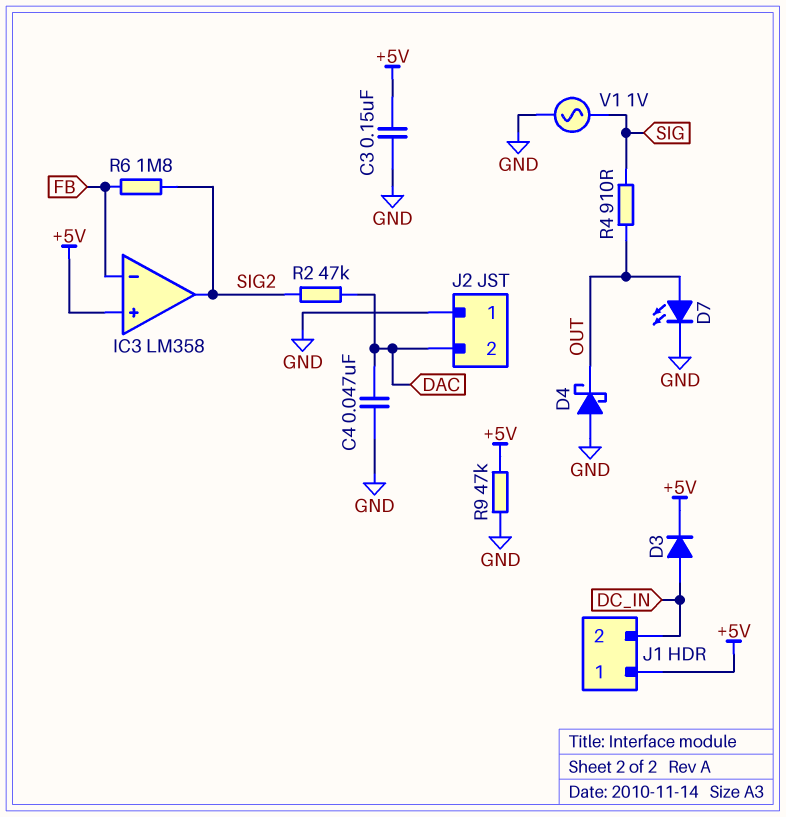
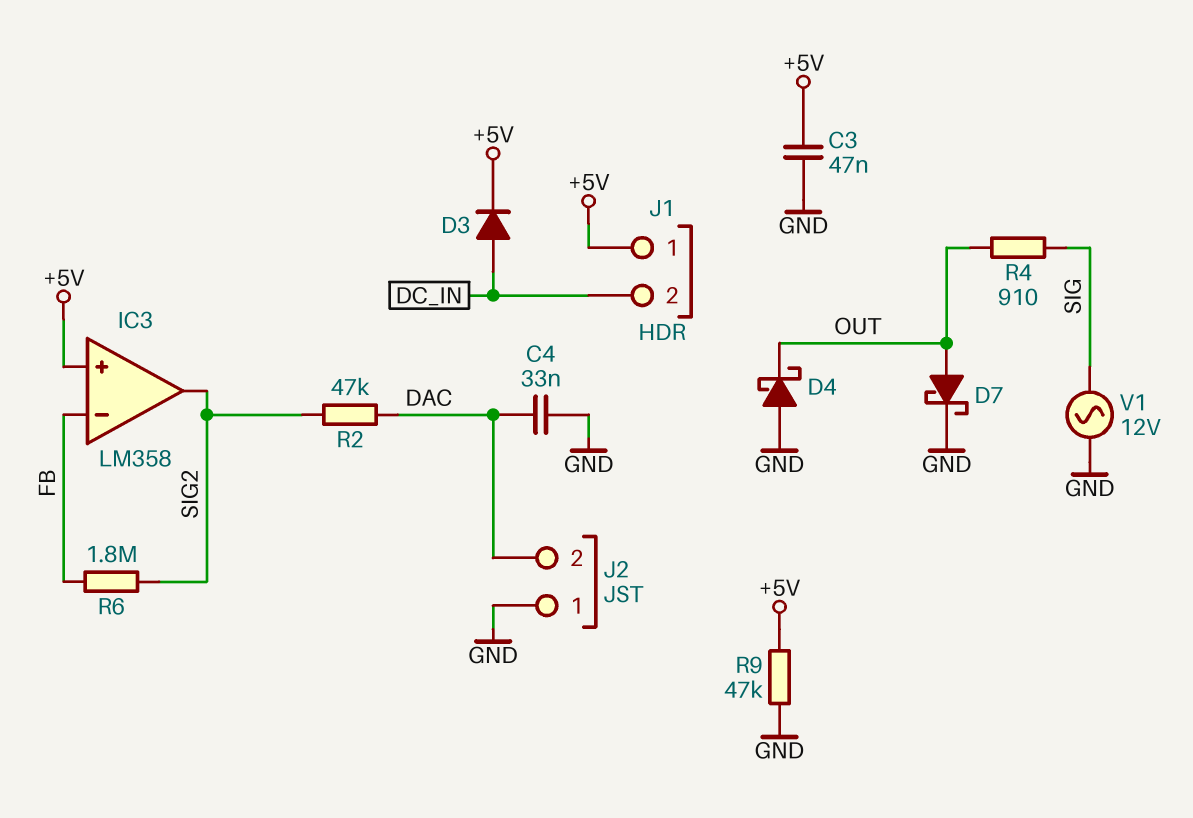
C3: 150nF (+5V, GND) -> 47nF (+5V, GND)
C4: 47nF (DAC, GND) -> 33nF (DAC, GND)
D7: LED (A OUT, K GND) -> schottky (A OUT, K GND)
V1: AC 1V (GND, SIG) -> AC 12V (GND, SIG)

